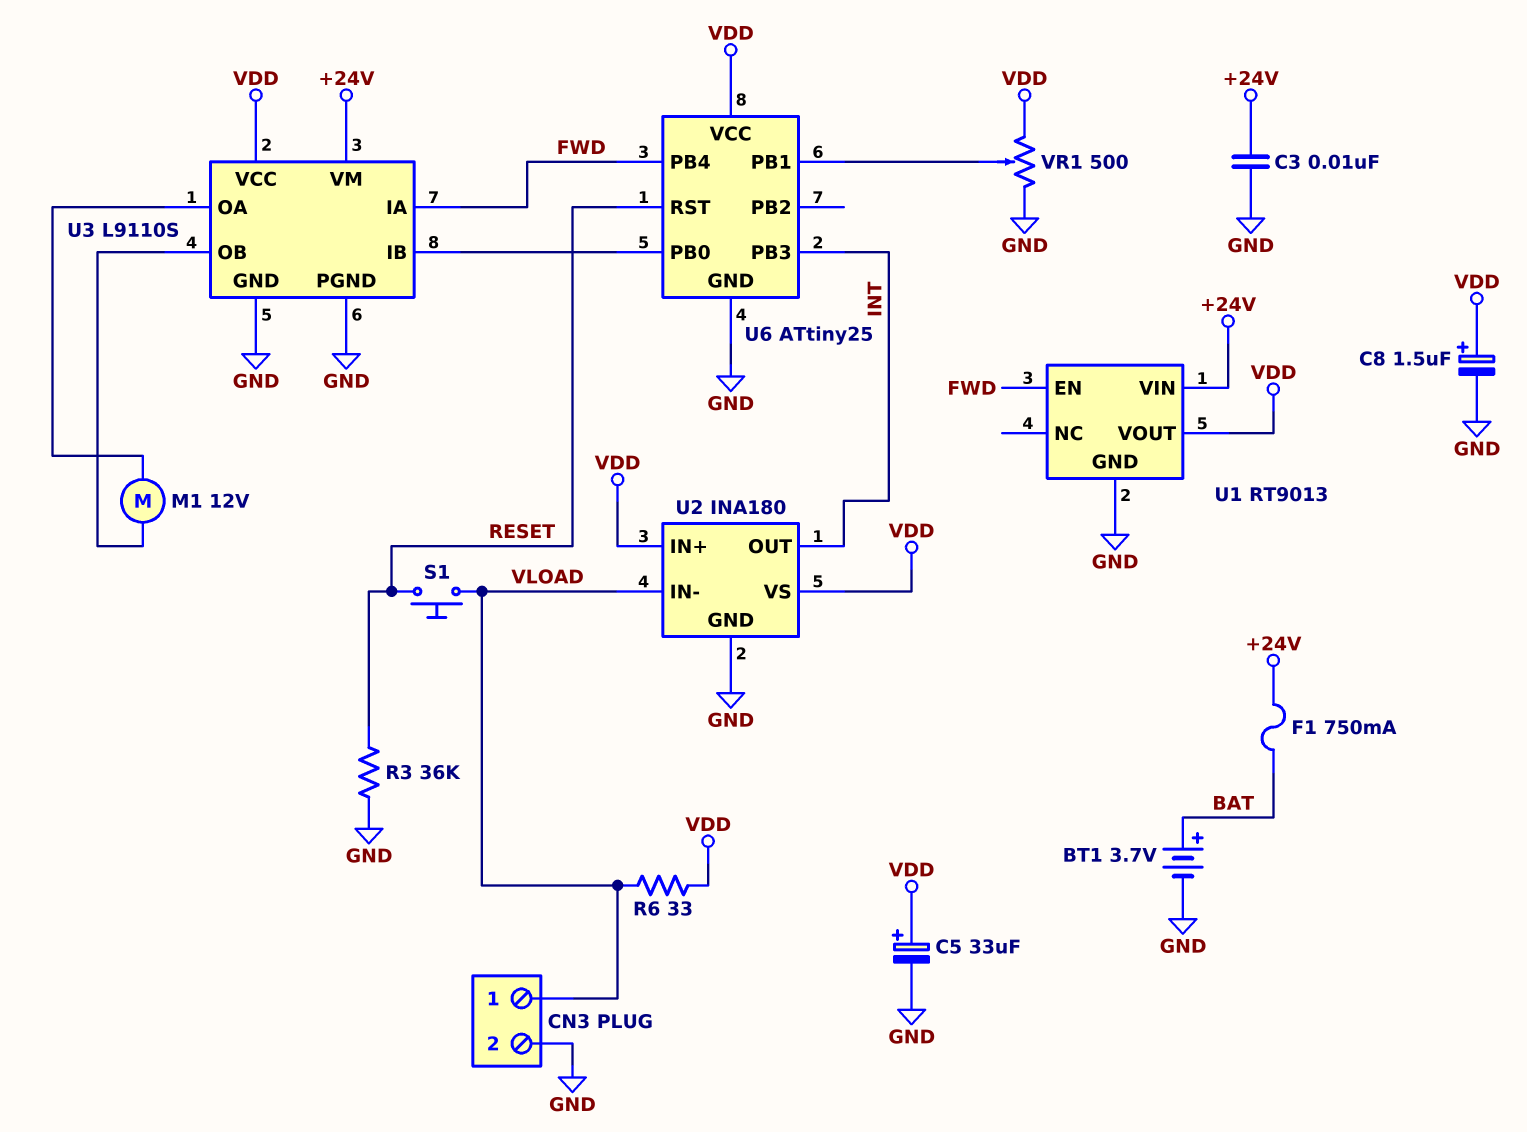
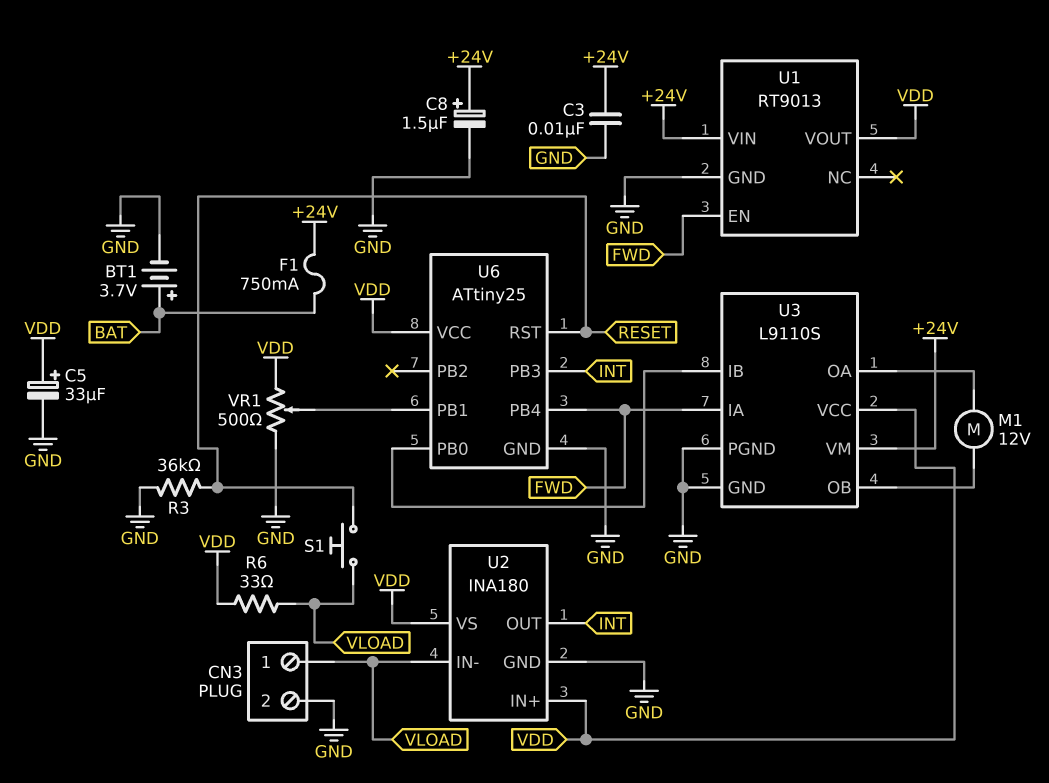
C8: 1.5uF (plus VDD, minus GND) -> 1.5uF (plus +24V, minus GND)

